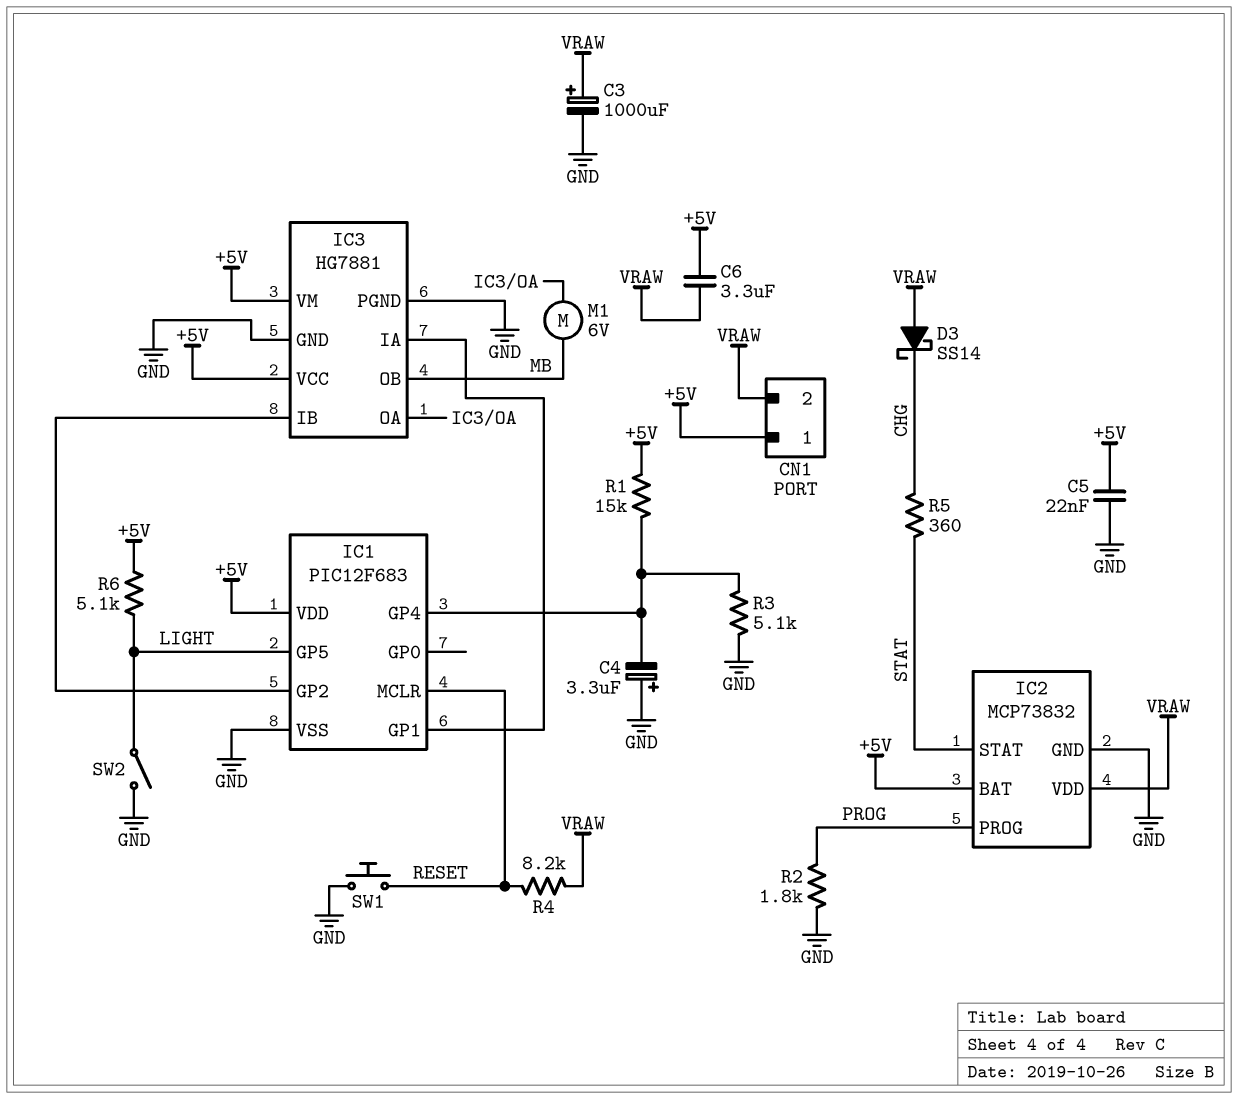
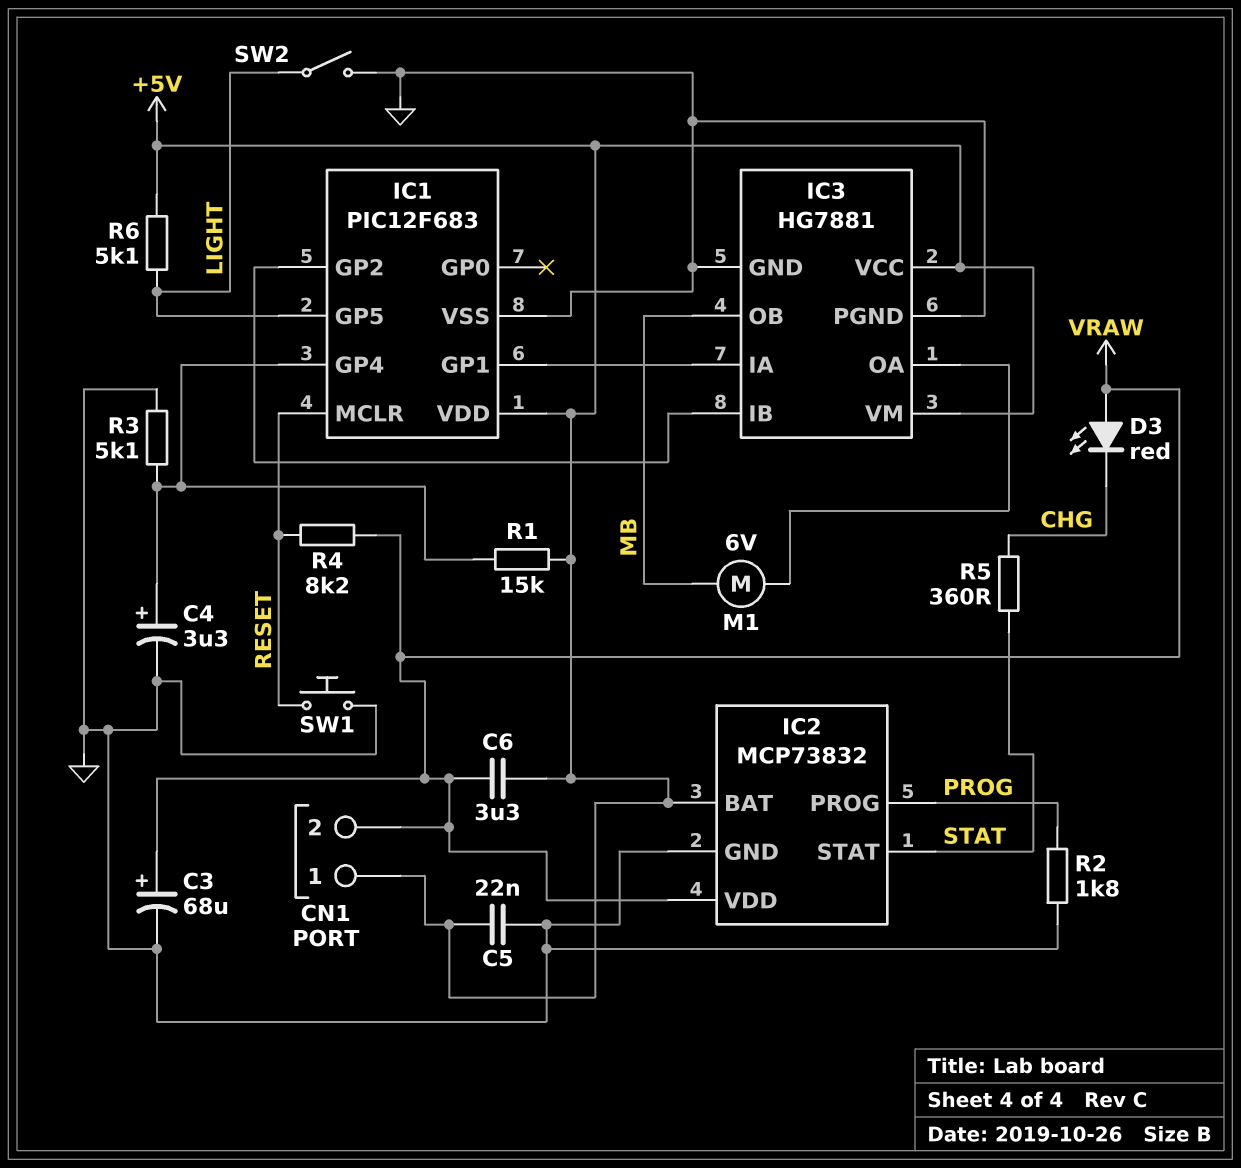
C3: 1000uF (plus VRAW, minus GND) -> 68uF (plus VRAW, minus GND)
C4: 3.3uF (plus GND, minus IC1/GP4) -> 3.3uF (plus IC1/GP4, minus GND)
D3: schottky SS14 (A VRAW, K CHG) -> LED red (A VRAW, K CHG)

